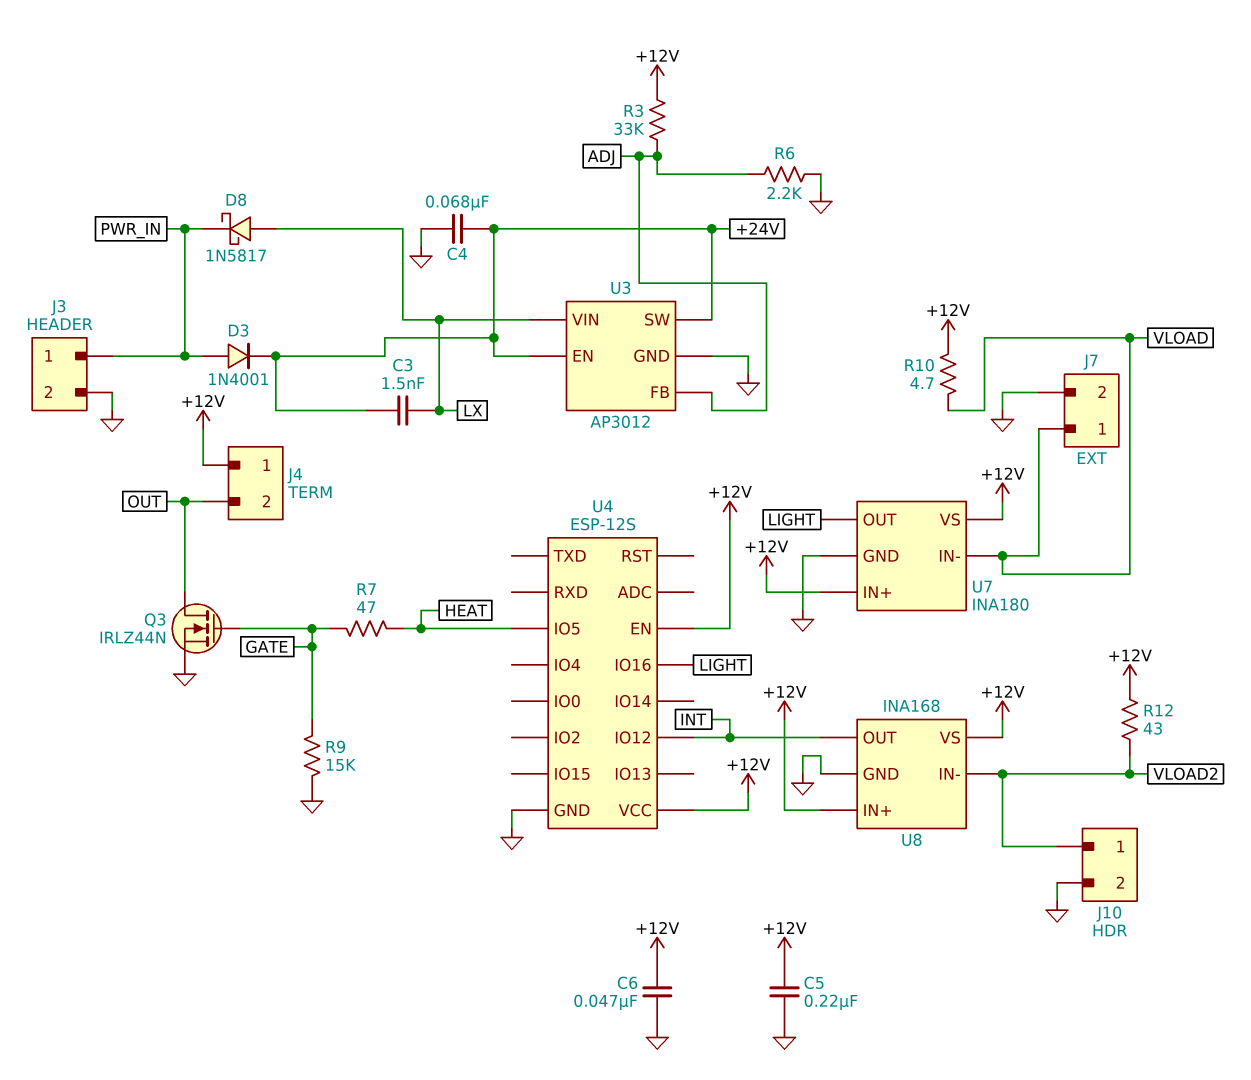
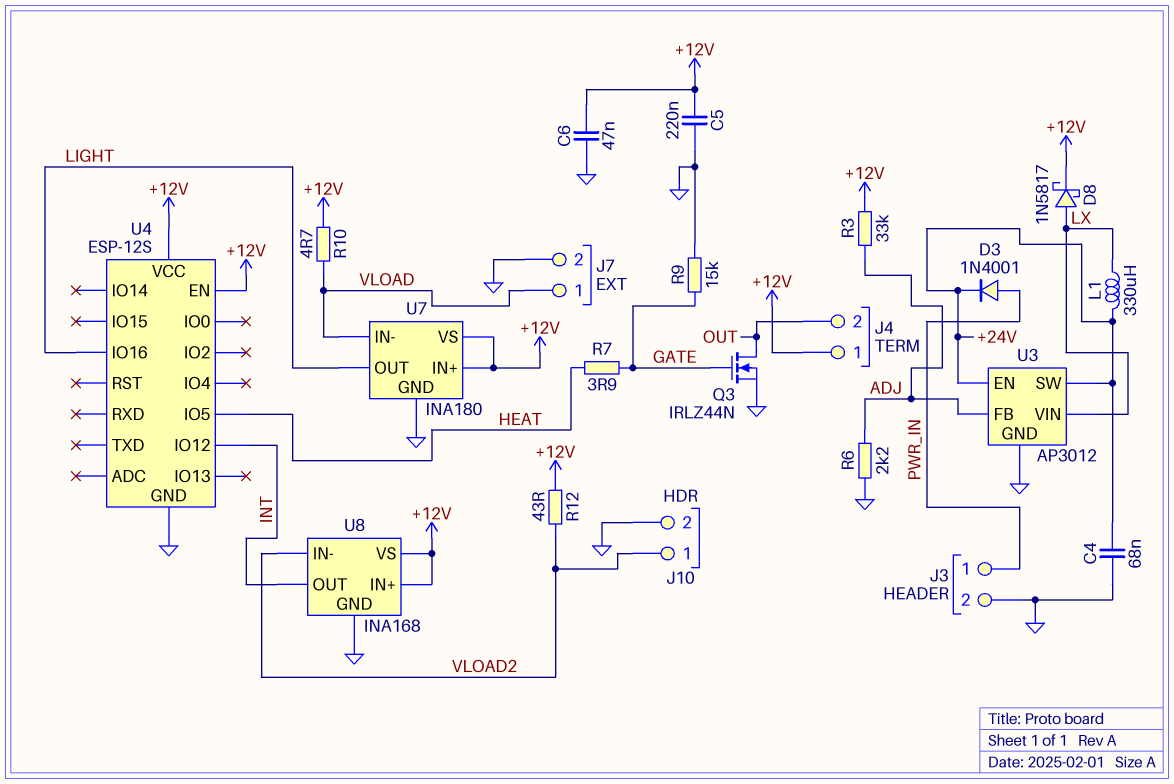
C3: 1.5nF (+24V, LX) -> none
D8: schottky 1N5817 (A LX, K PWR_IN) -> schottky 1N5817 (A LX, K +12V)
L1: none -> 330uH (+24V, LX)
R7: 47 (GATE, HEAT) -> 3.9 (GATE, HEAT)

